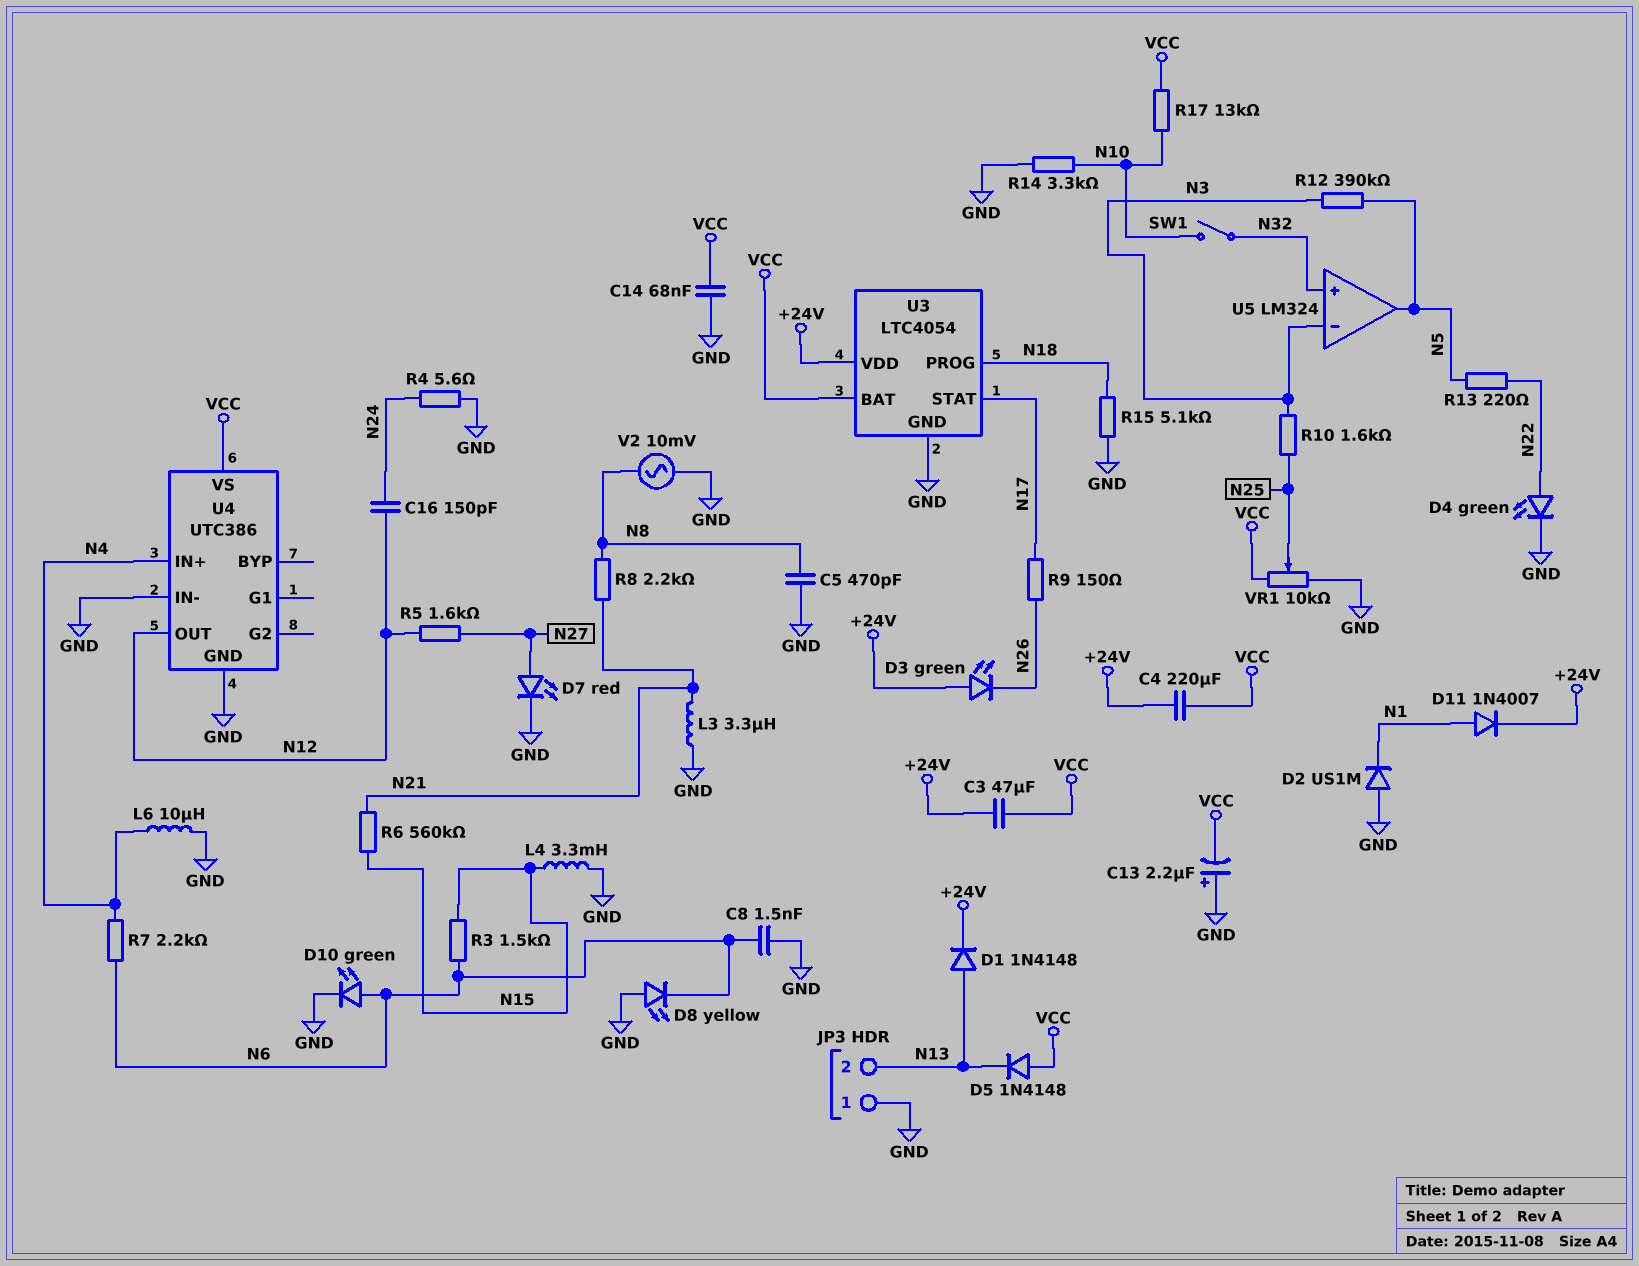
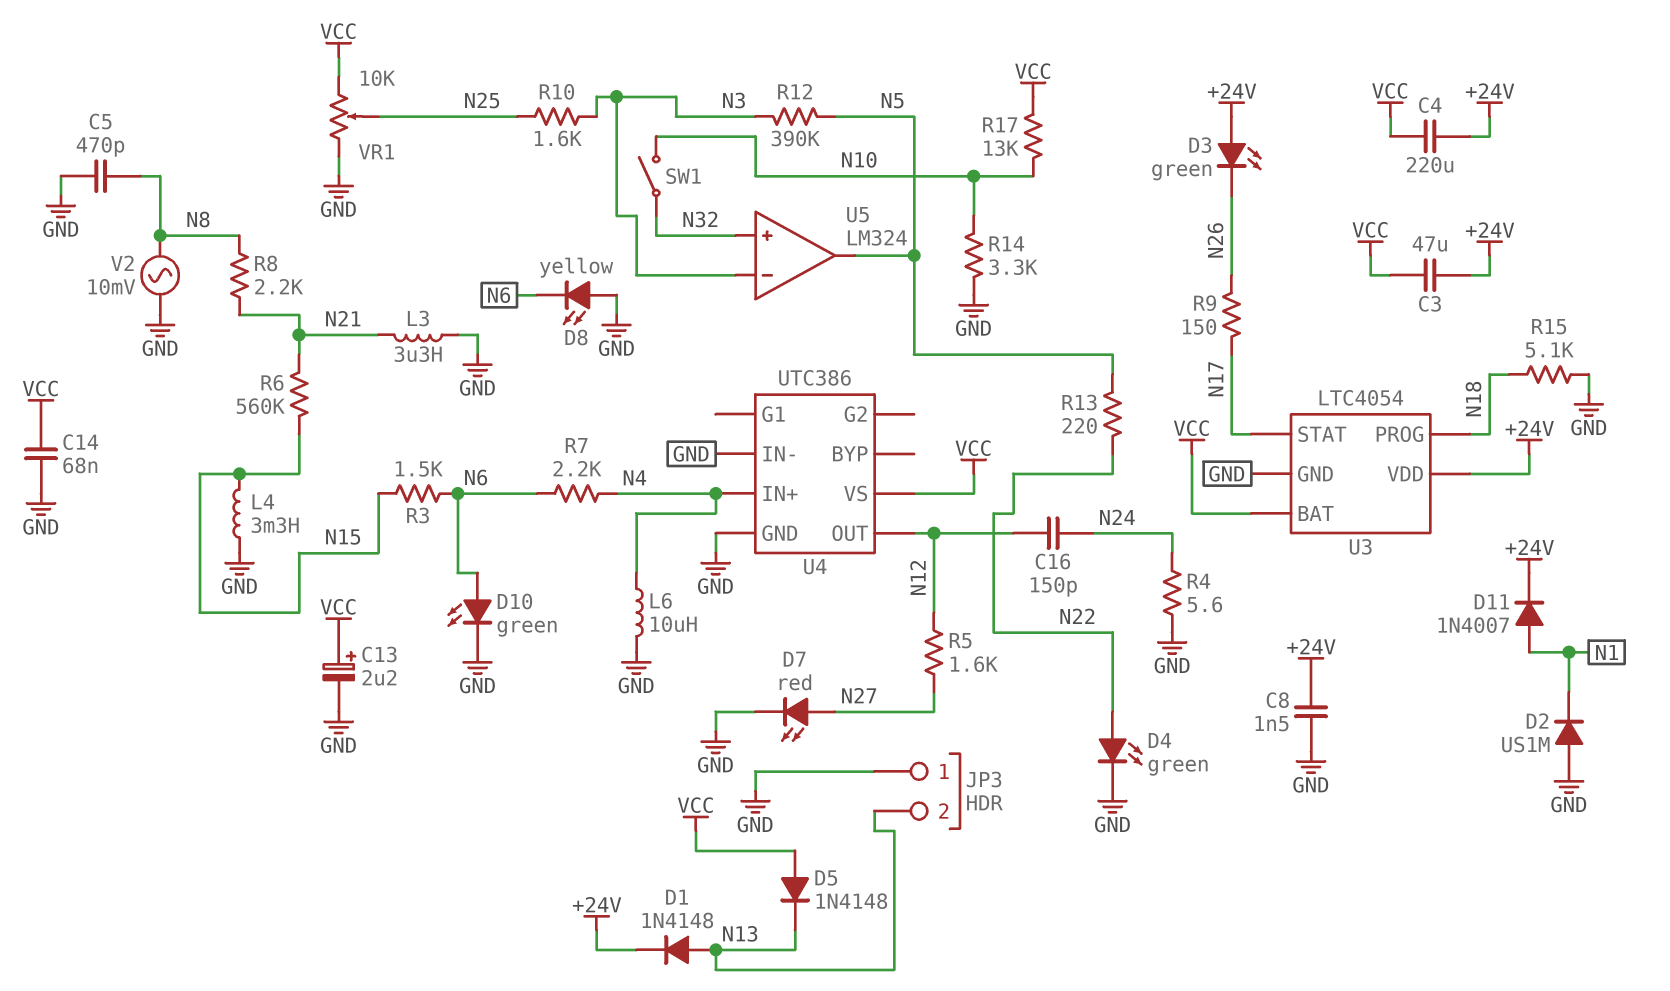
C8: 1.5nF (GND, N6) -> 1.5nF (+24V, GND)
C13: 2.2uF (plus GND, minus VCC) -> 2.2uF (plus VCC, minus GND)

